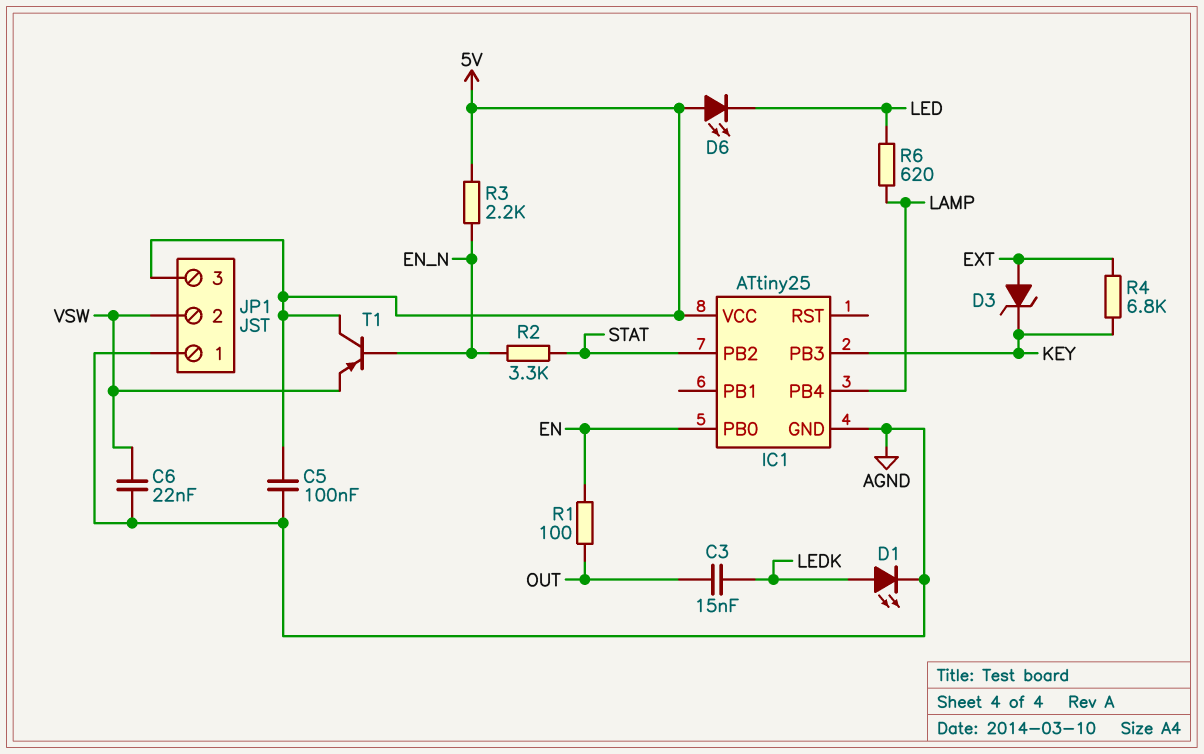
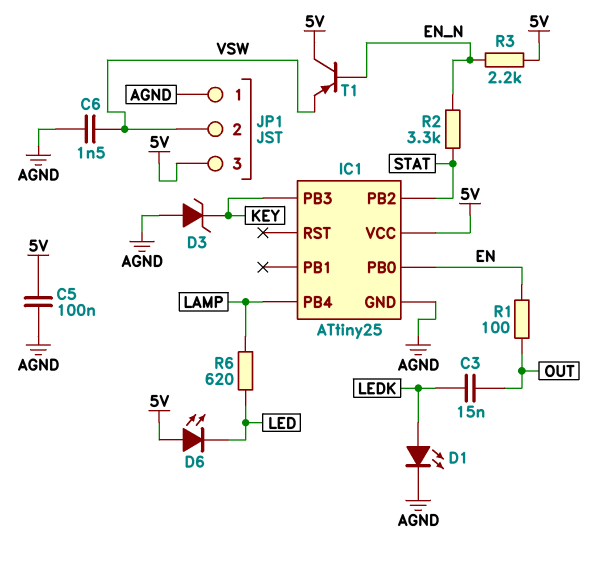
C6: 22nF (AGND, VSW) -> 1.5nF (AGND, VSW)
D3: zener (A EXT, K KEY) -> zener (A AGND, K KEY)
R4: 6.8k (EXT, KEY) -> none

